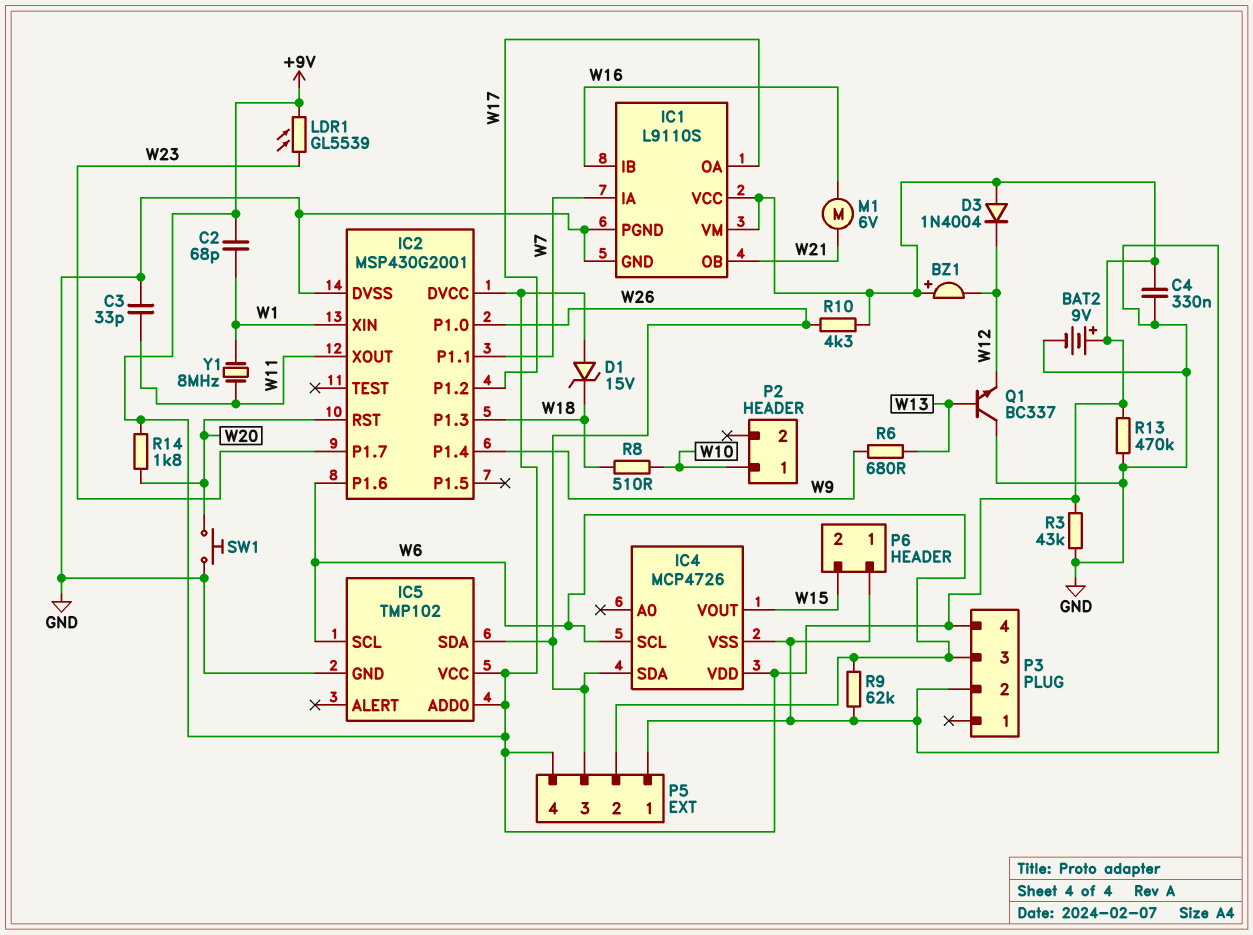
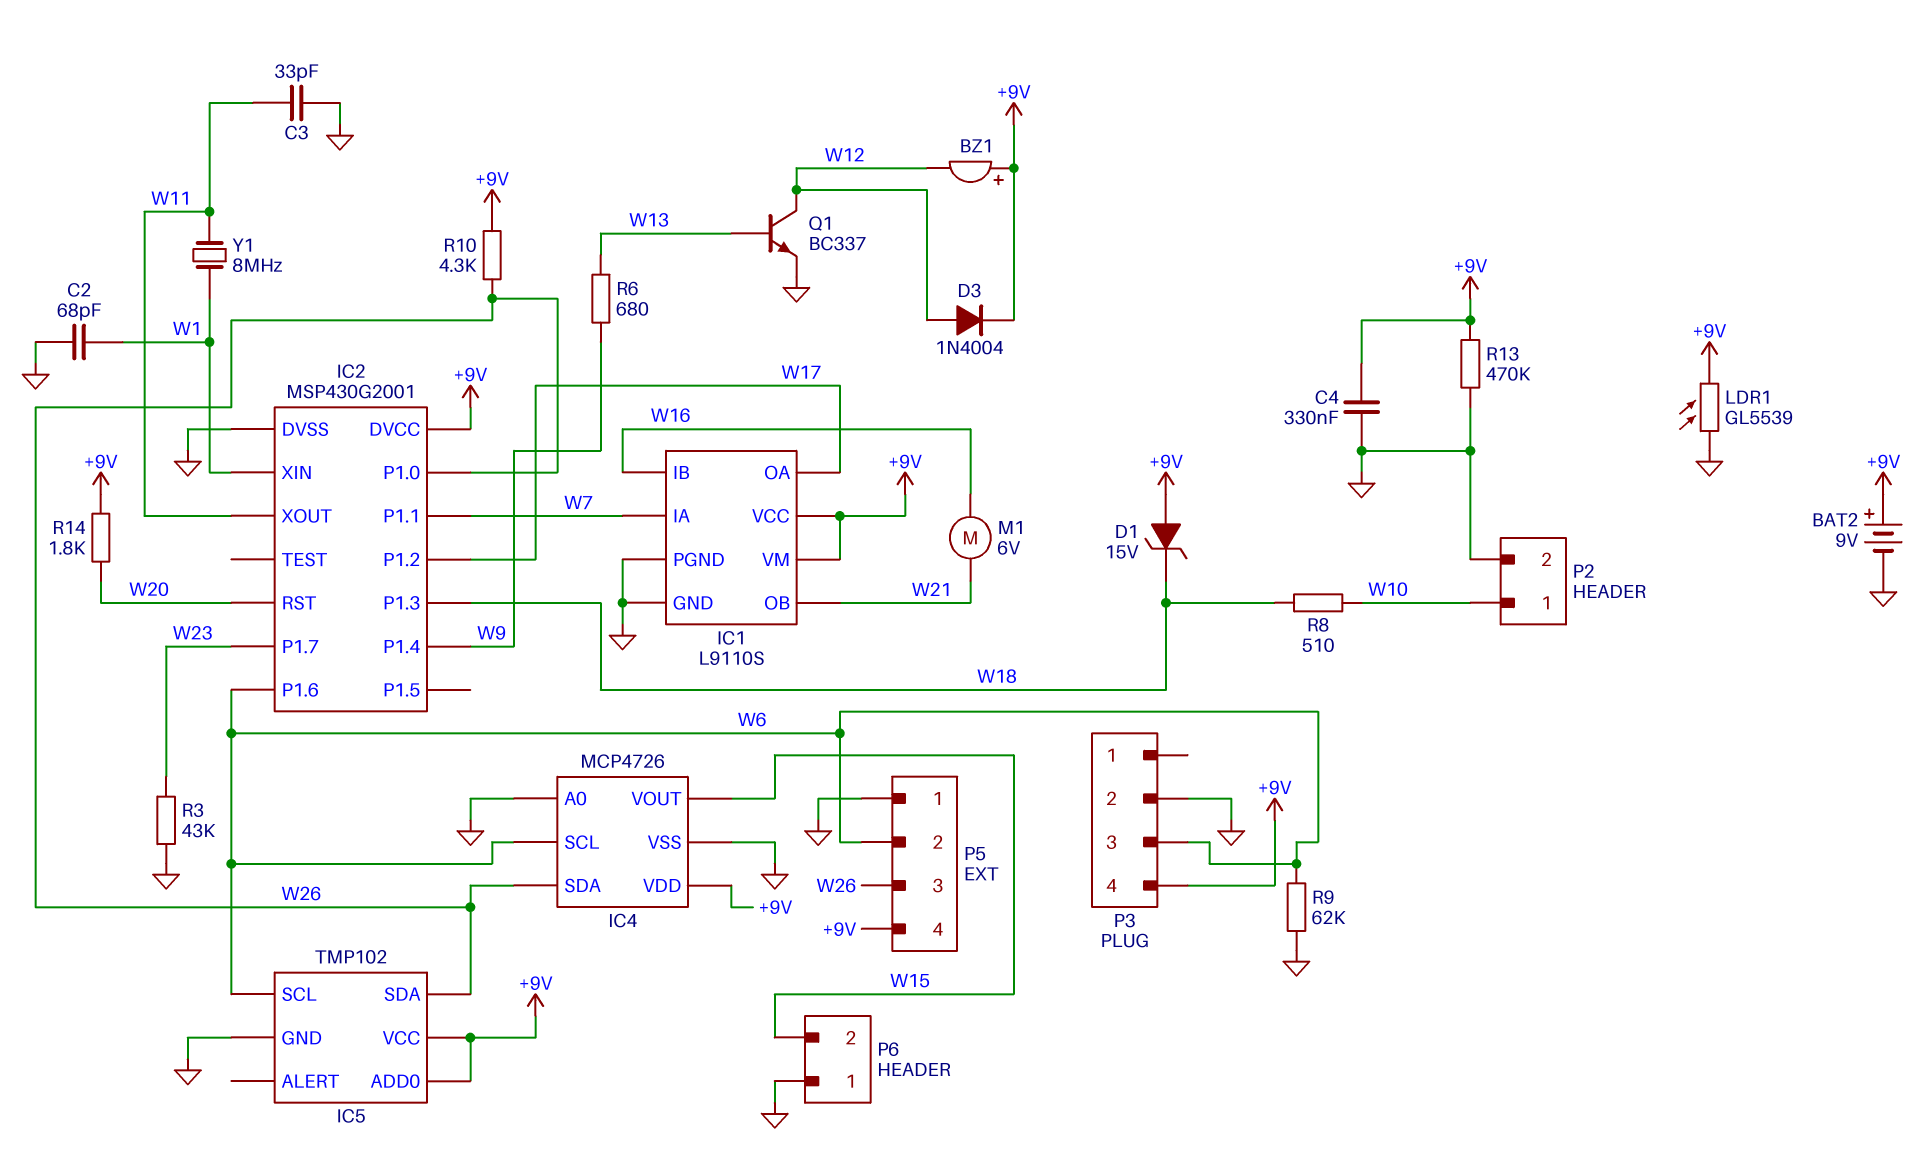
C2: 68pF (+9V, W1) -> 68pF (GND, W1)
D3: diode 1N4004 (A +9V, K W12) -> diode 1N4004 (A W12, K +9V)
IC4 pin A0: none -> GND
LDR1: GL5539 (+9V, W23) -> GL5539 (+9V, GND)
P2 pin 2: none -> GND
Q1: NPN BC337 (B W13, C GND, E W12) -> NPN BC337 (B W13, C W12, E GND)
R3: 43k (+9V, GND) -> 43k (GND, W23)
SW1: button (GND, W20) -> none

